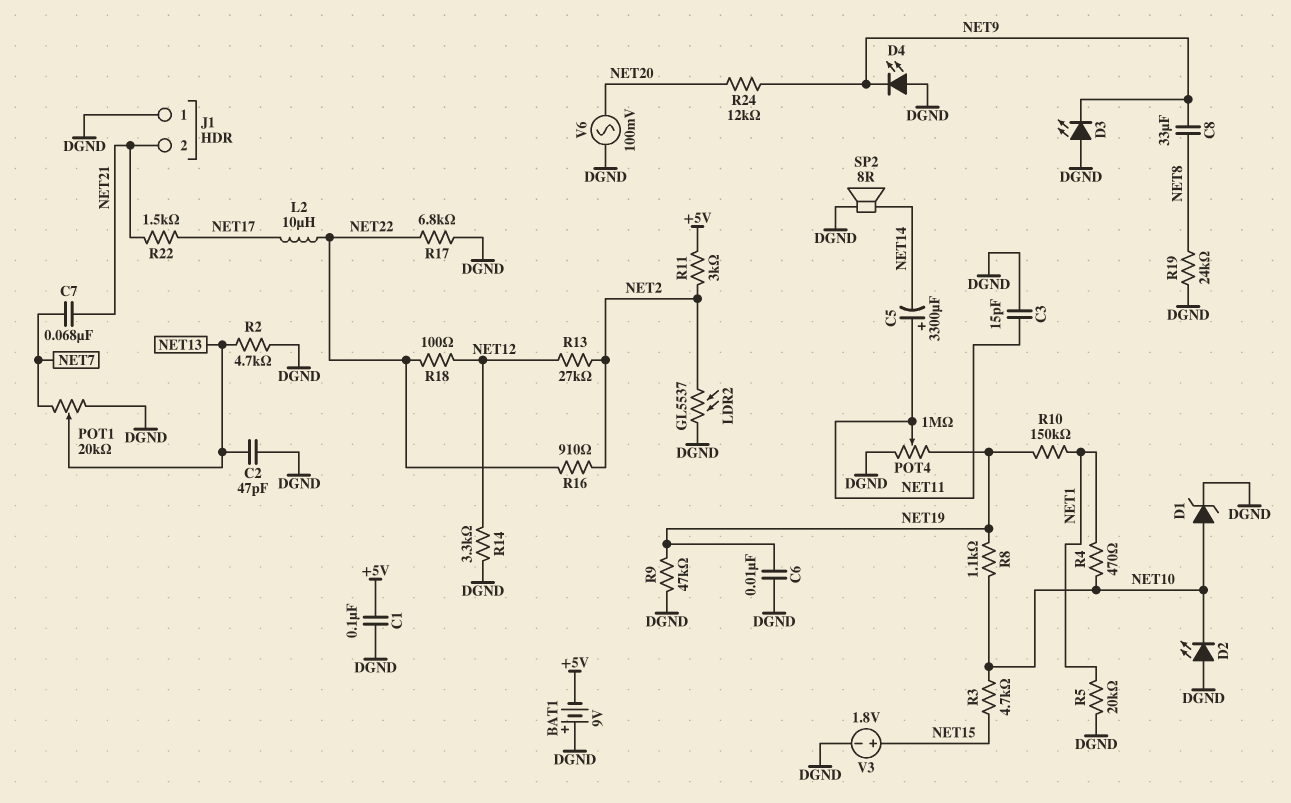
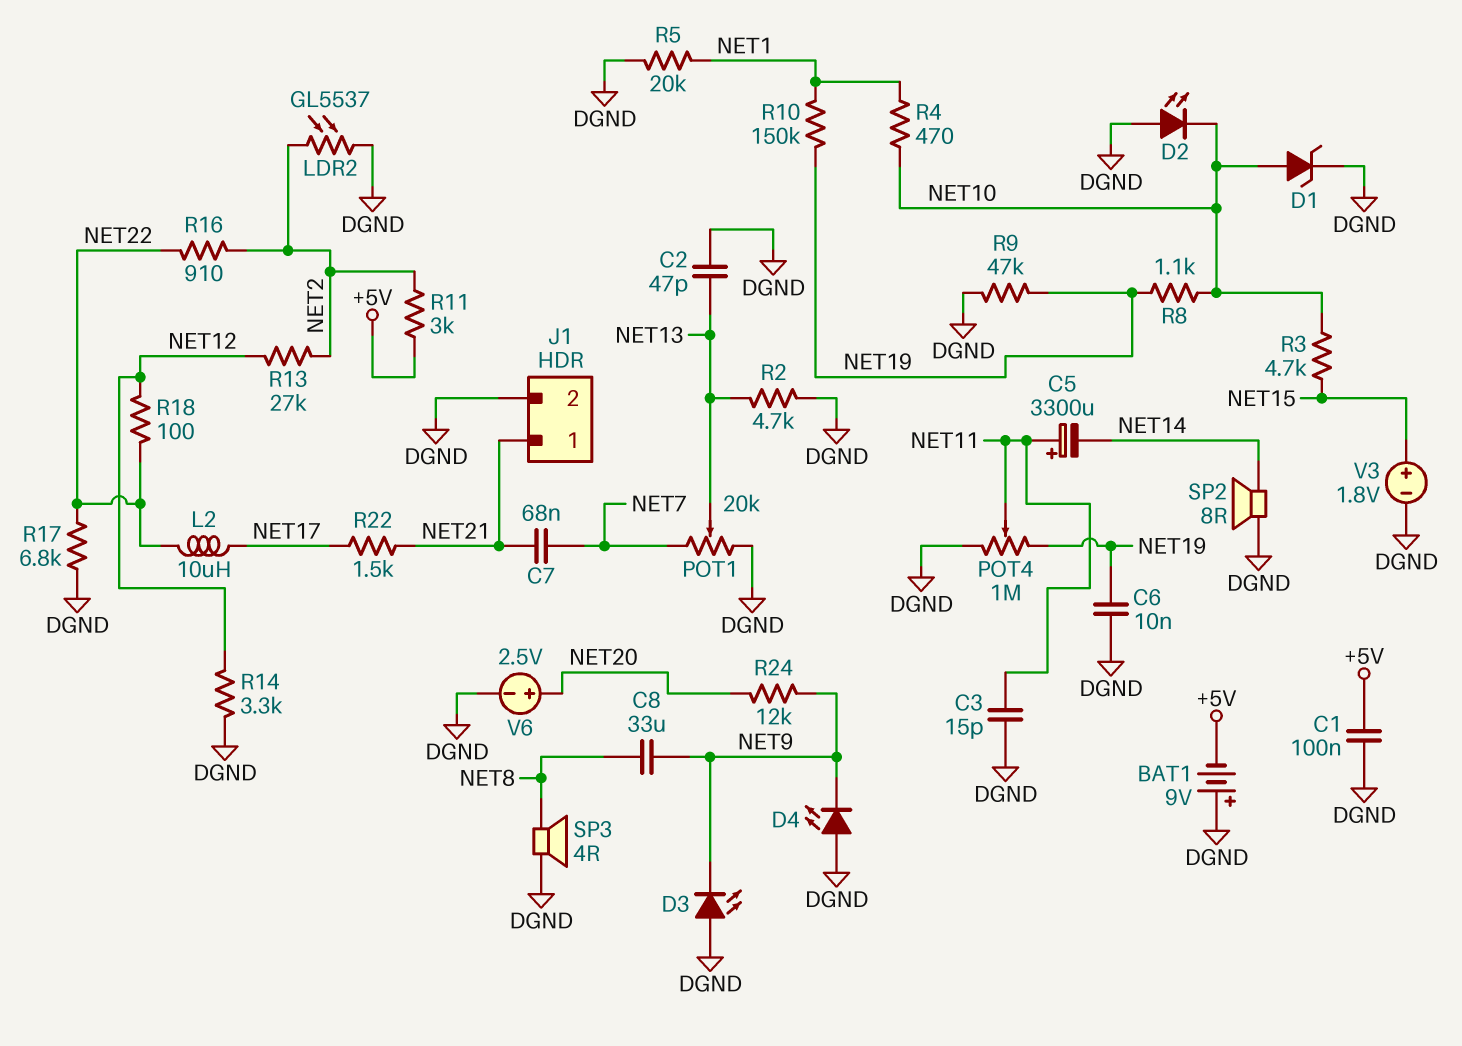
J1 pin 1: DGND -> NET21
J1 pin 2: NET21 -> DGND
R19: 24k (DGND, NET8) -> none
SP3: none -> speaker 4R (DGND, NET8)
V6: AC 100mV (DGND, NET20) -> 2.5V (plus NET20, minus DGND)

